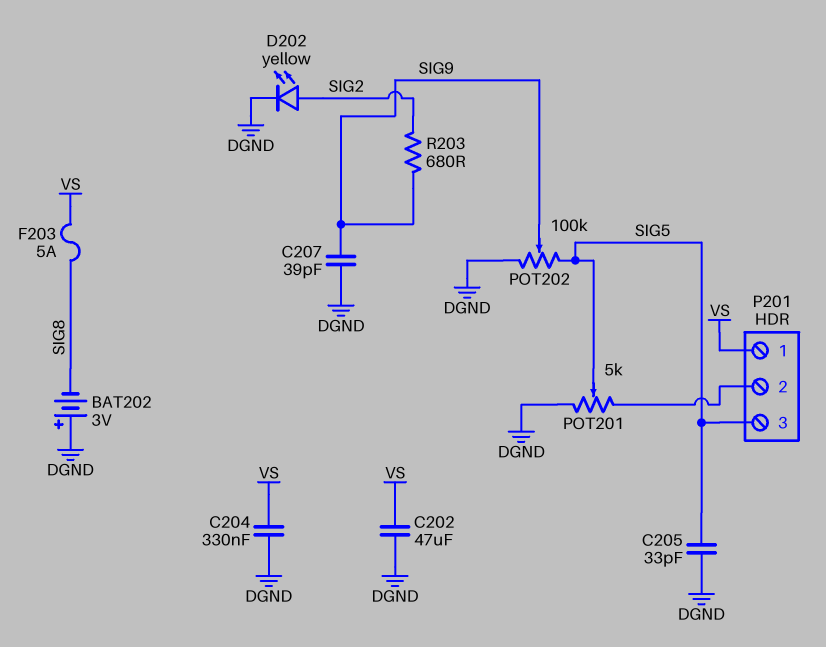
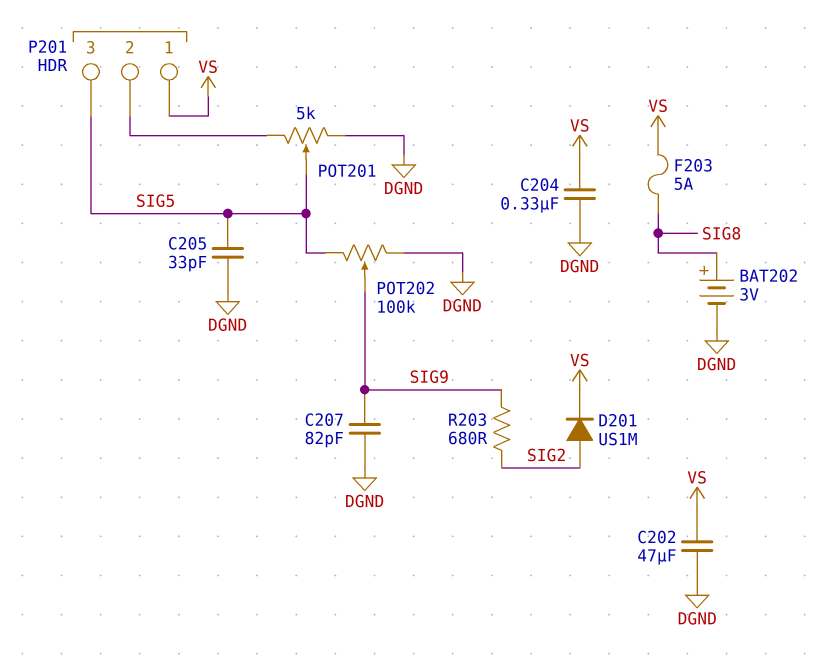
BAT202: 3V (plus DGND, minus SIG8) -> 3V (plus SIG8, minus DGND)
C207: 39pF (DGND, SIG9) -> 82pF (DGND, SIG9)
D201: none -> diode US1M (A SIG2, K VS)
D202: LED yellow (A SIG2, K DGND) -> none

